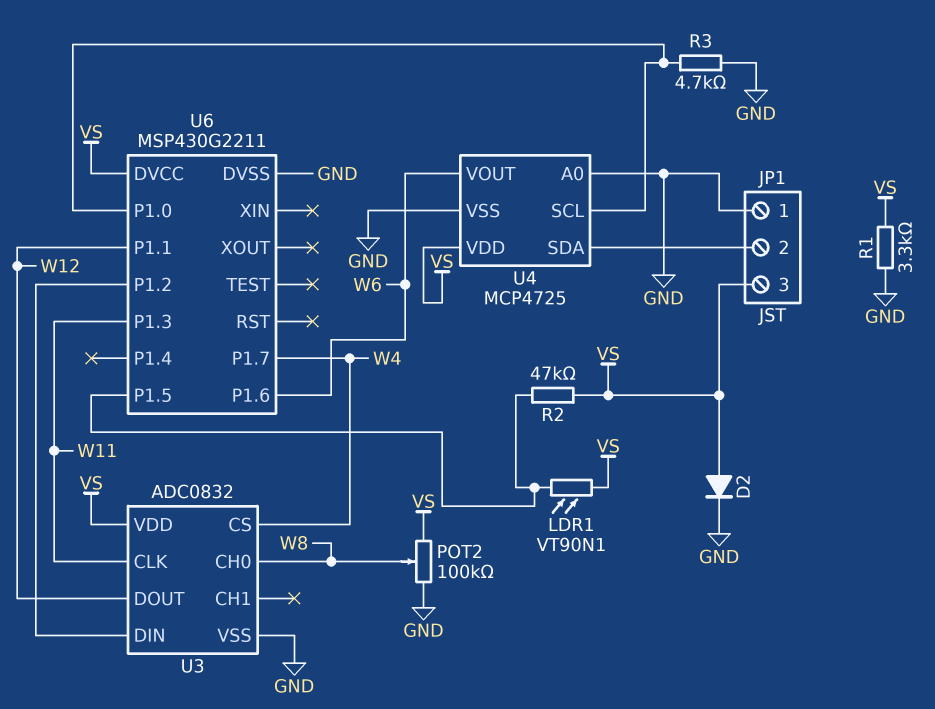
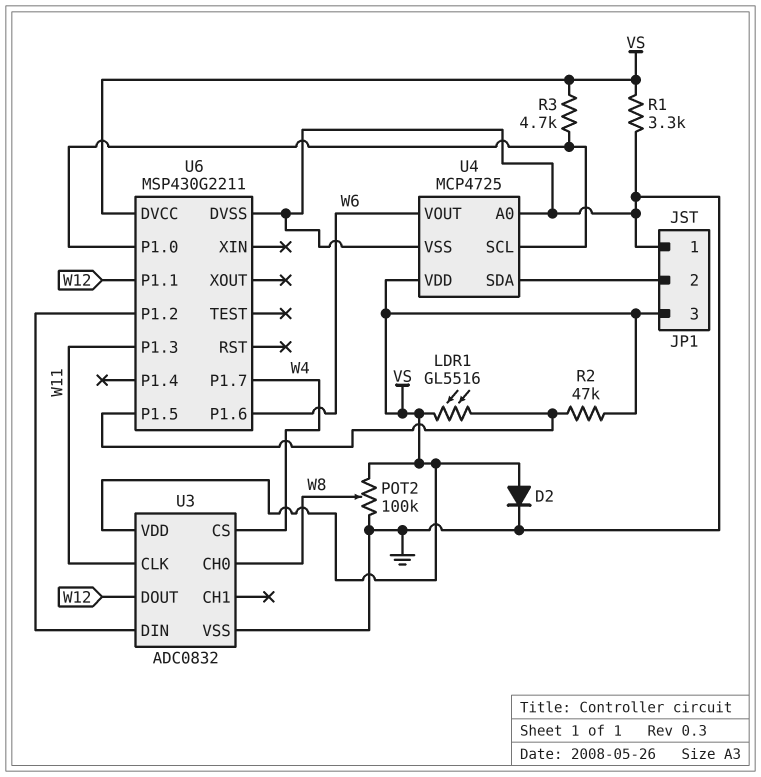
LDR1: VT90N1 (U6/P1.5, VS) -> GL5516 (U6/P1.5, VS)
R3: 4.7k (GND, U4/SCL) -> 4.7k (U4/SCL, VS)

